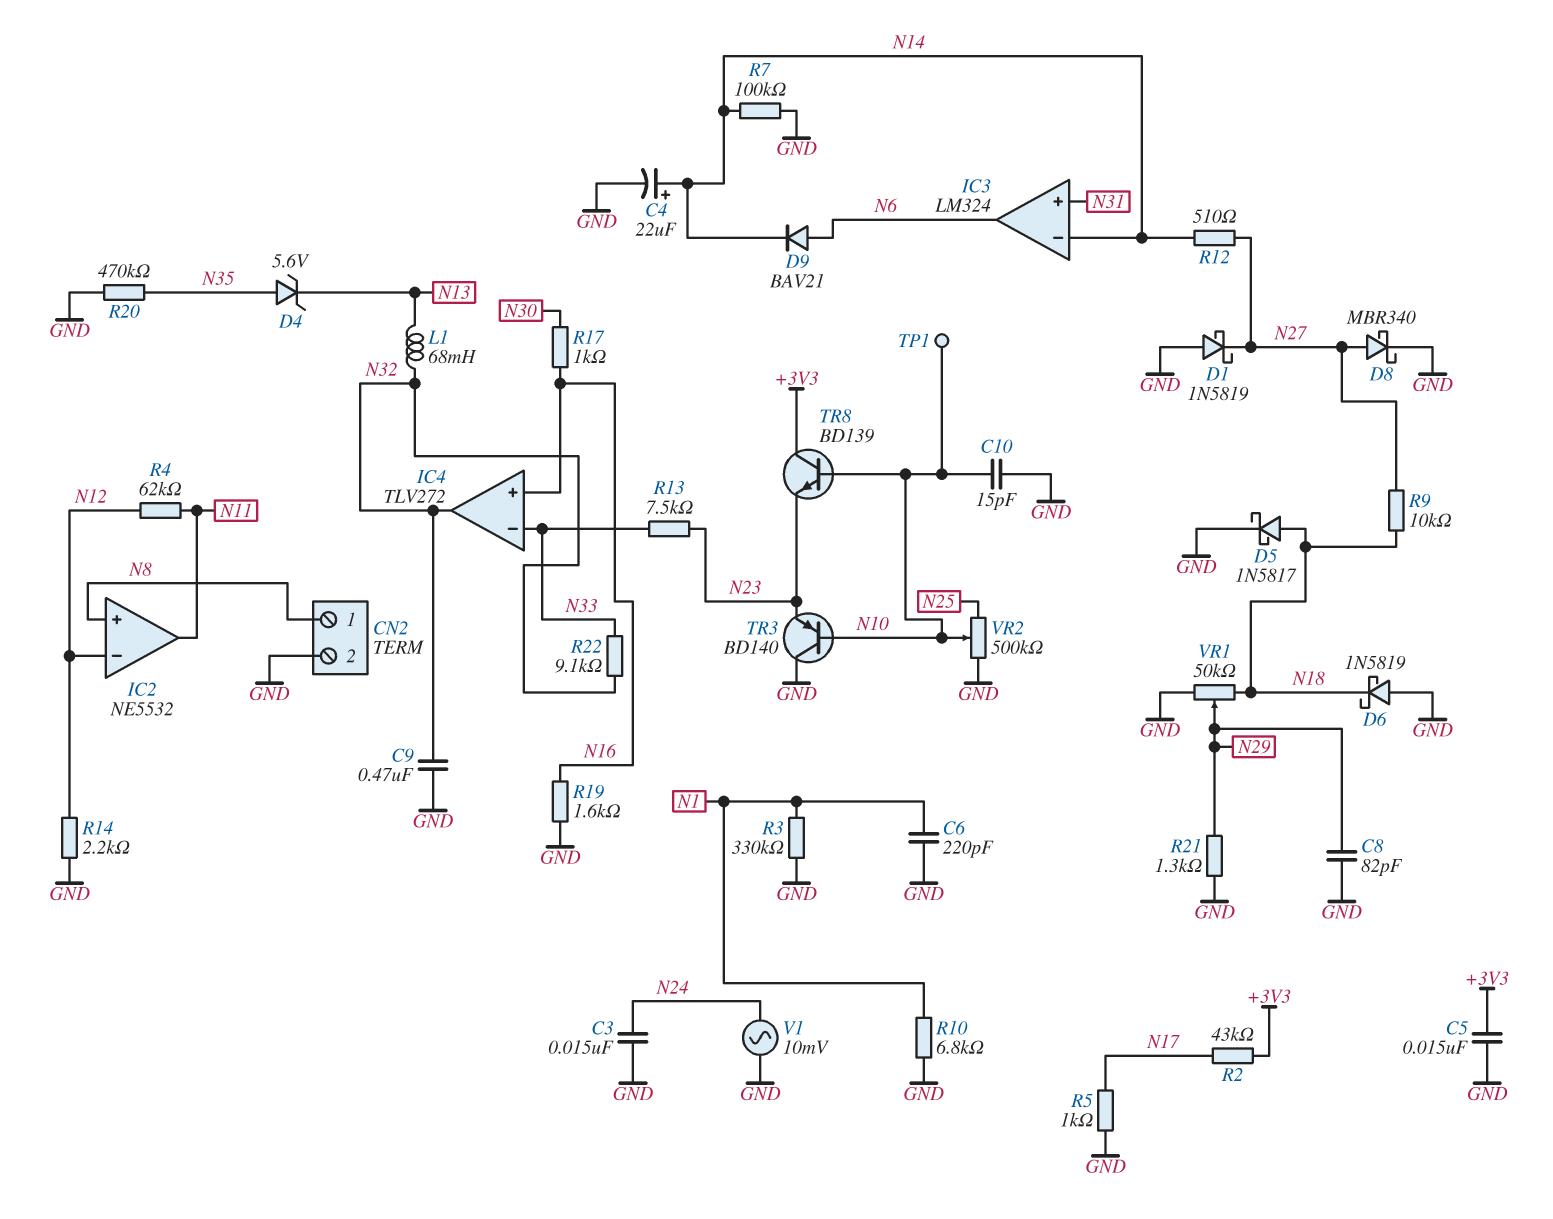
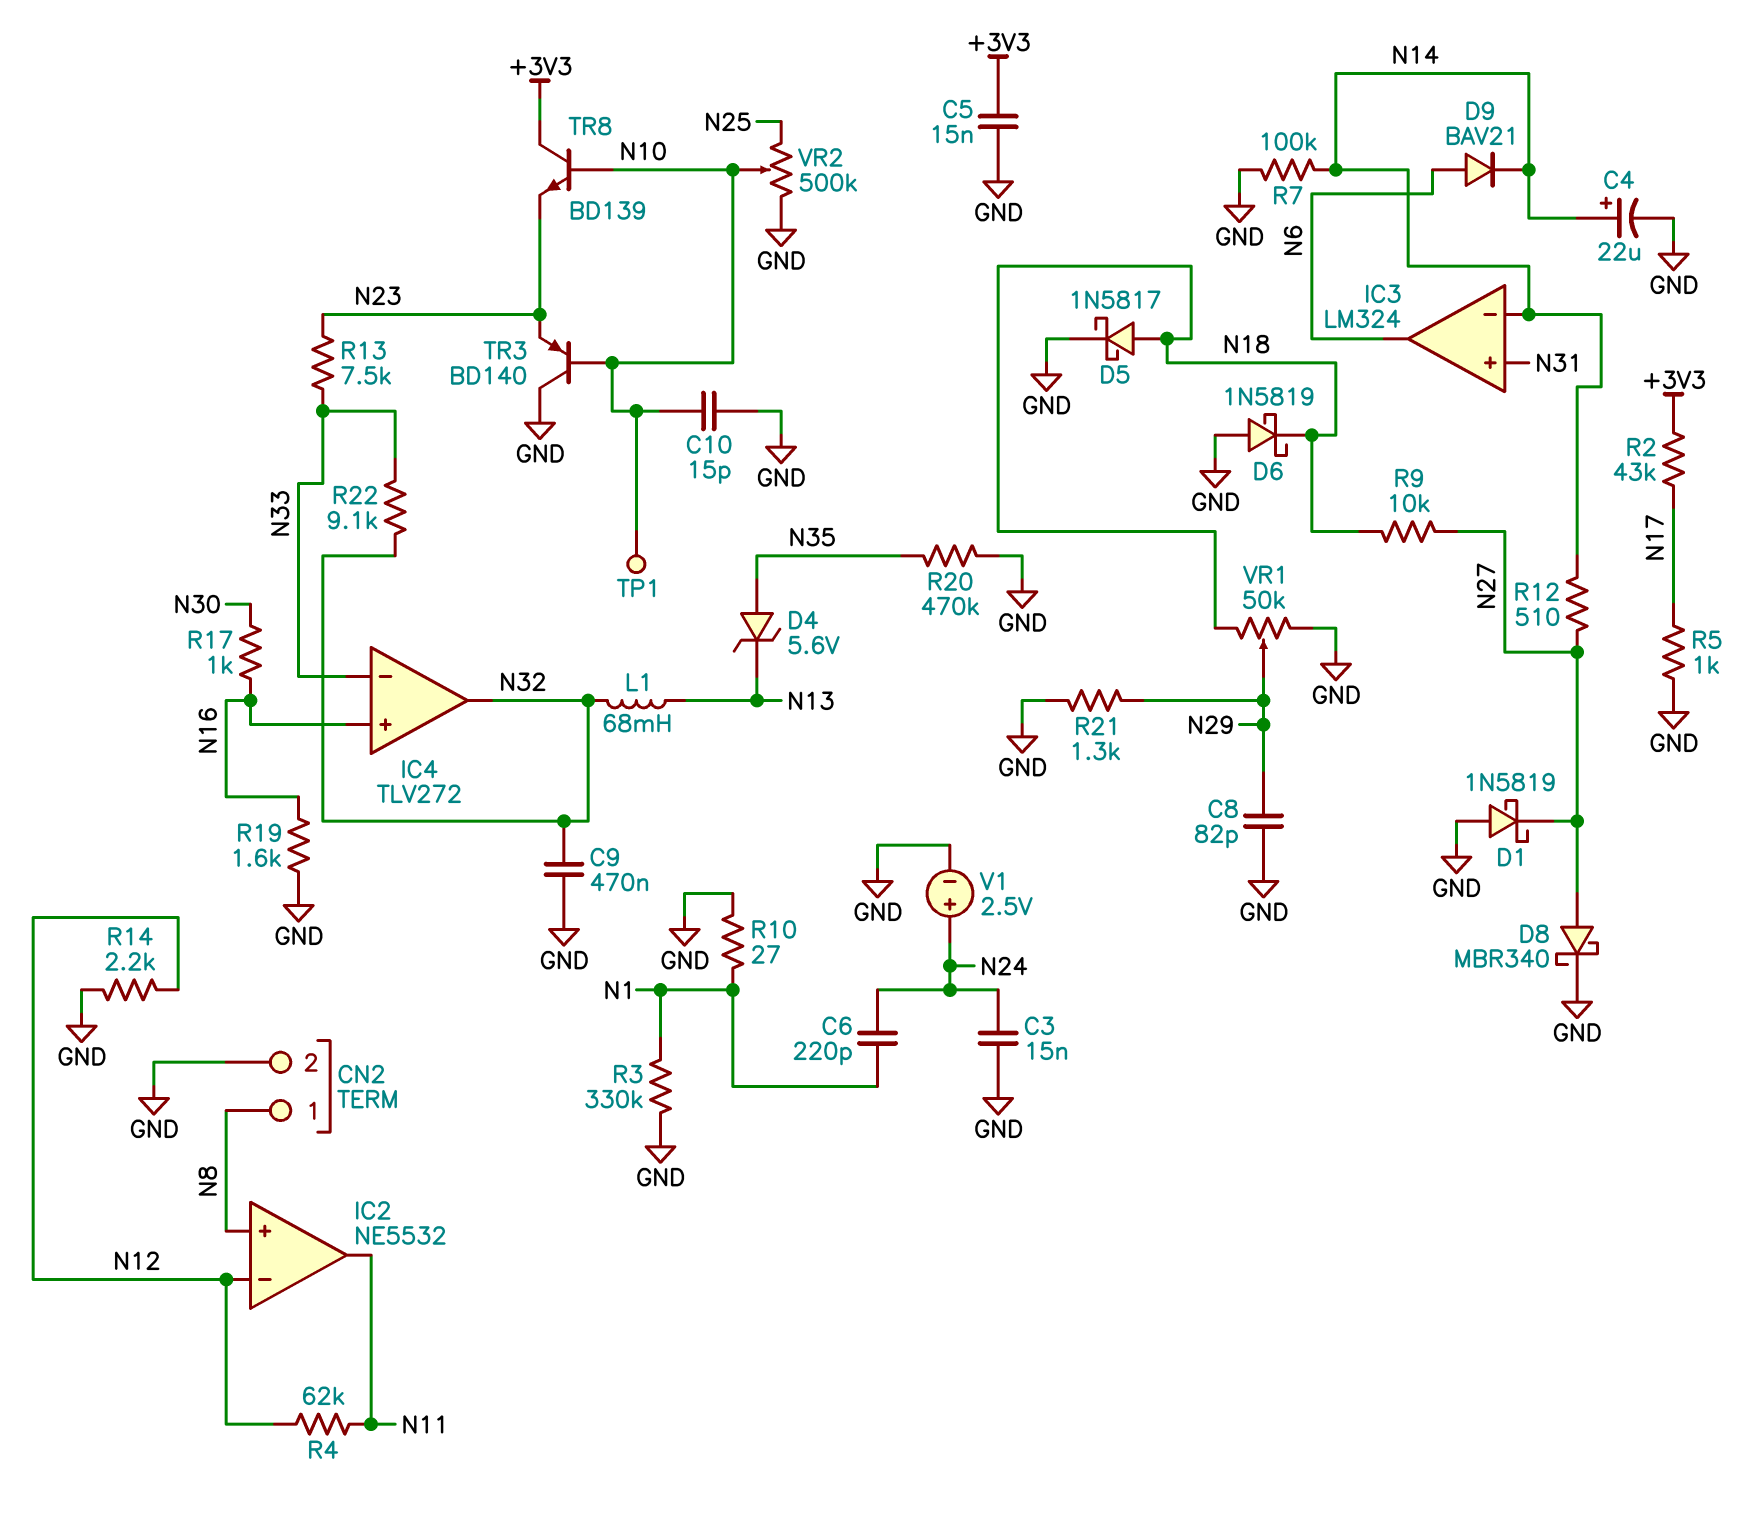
C6: 220pF (GND, N1) -> 220pF (N1, N24)
R10: 6.8k (GND, N1) -> 27 (GND, N1)
V1: AC 10mV (GND, N24) -> 2.5V (plus N24, minus GND)

